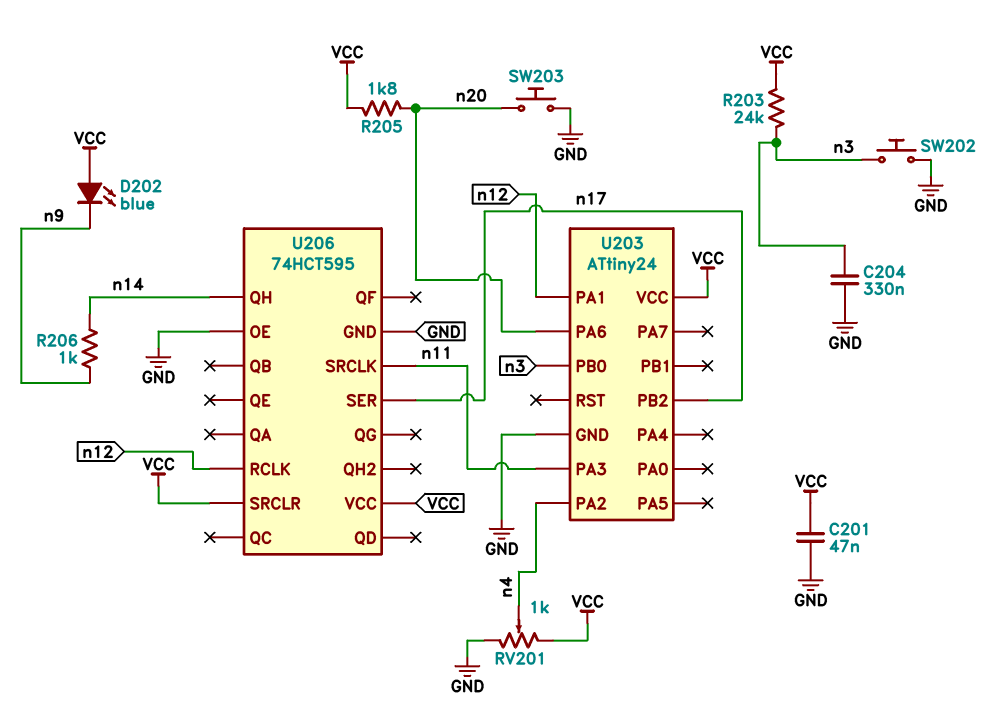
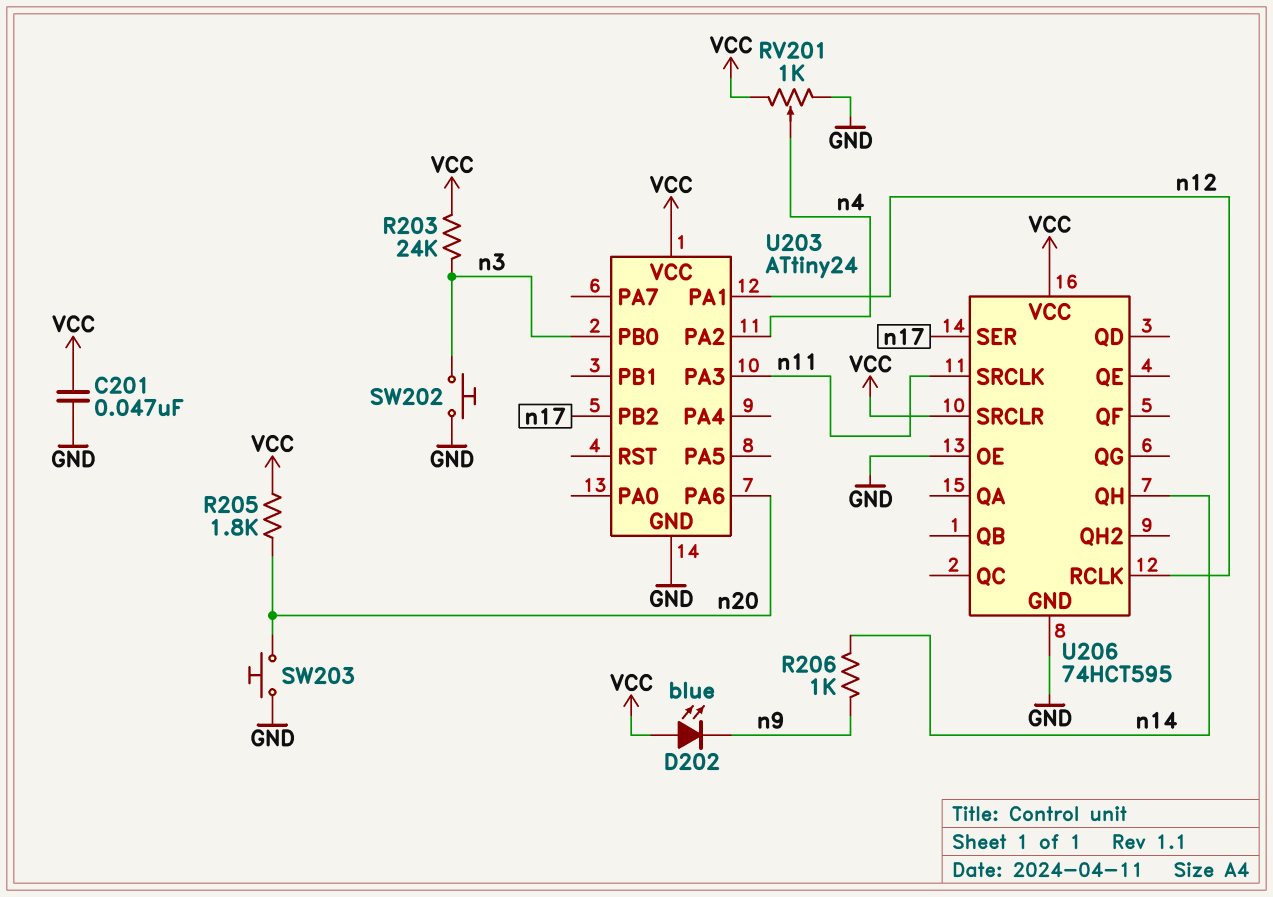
C204: 330nF (GND, n3) -> none

